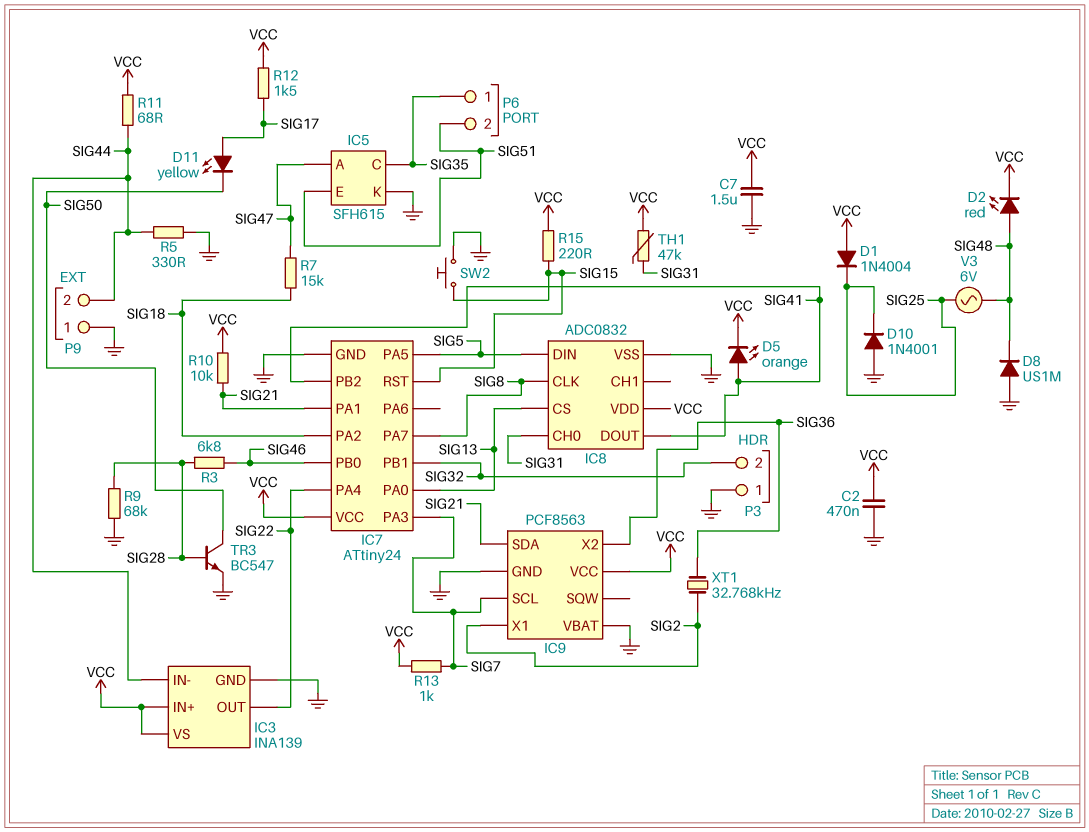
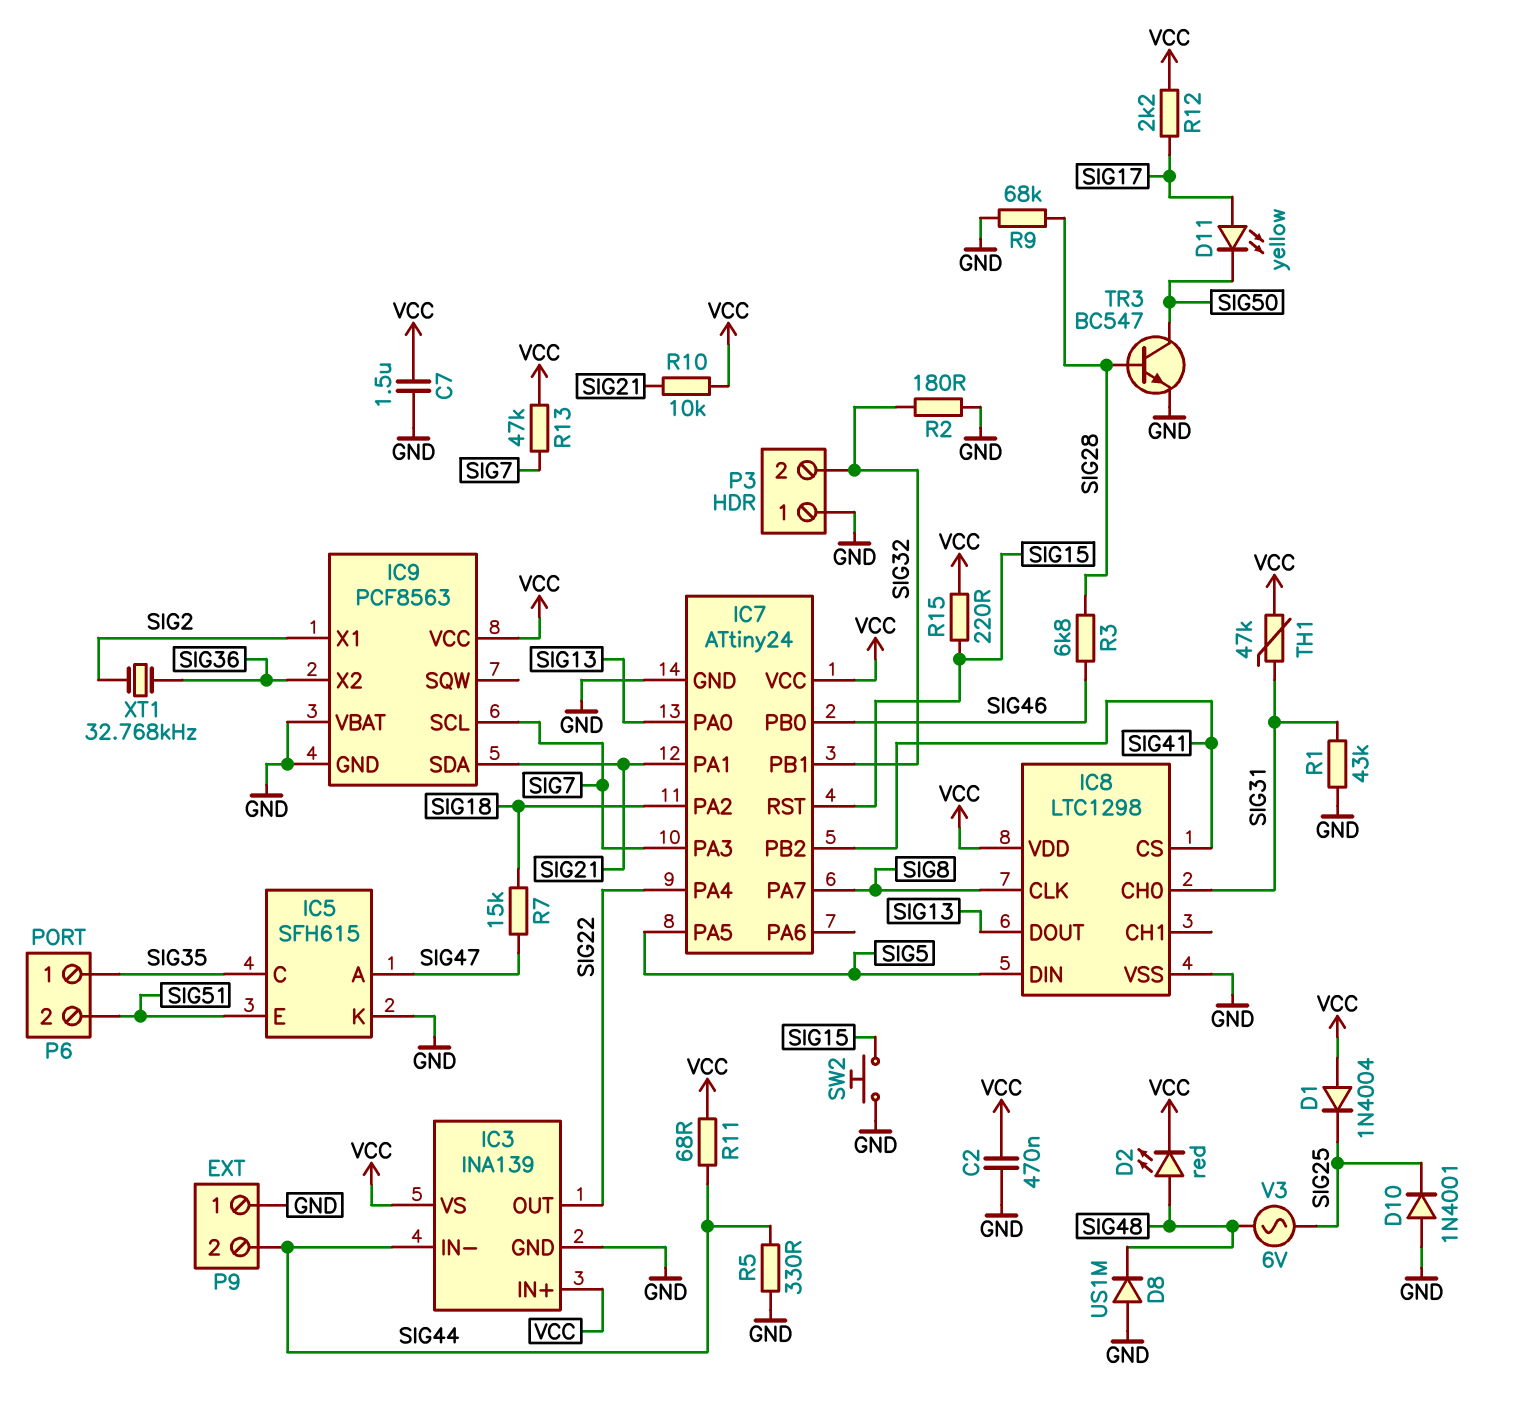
D5: LED orange (A SIG41, K VCC) -> none
IC8: ADC0832 -> LTC1298
IC8 pin CS: SIG13 -> SIG41
IC8 pin DOUT: SIG41 -> SIG13
R1: none -> 43k (GND, SIG31)
R2: none -> 180 (GND, SIG32)
R12: 1.5k (SIG17, VCC) -> 2.2k (SIG17, VCC)
R13: 1k (SIG7, VCC) -> 47k (SIG7, VCC)

